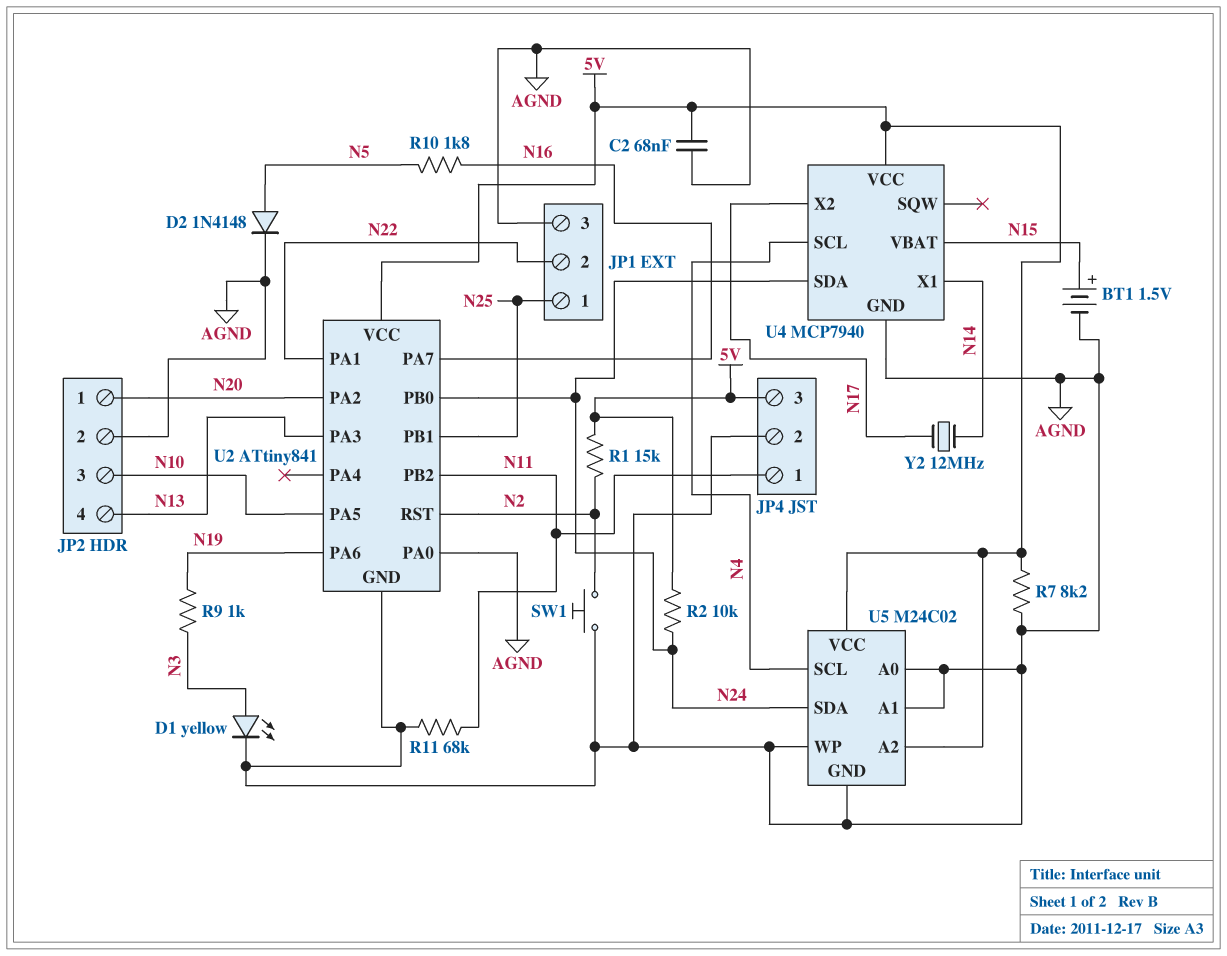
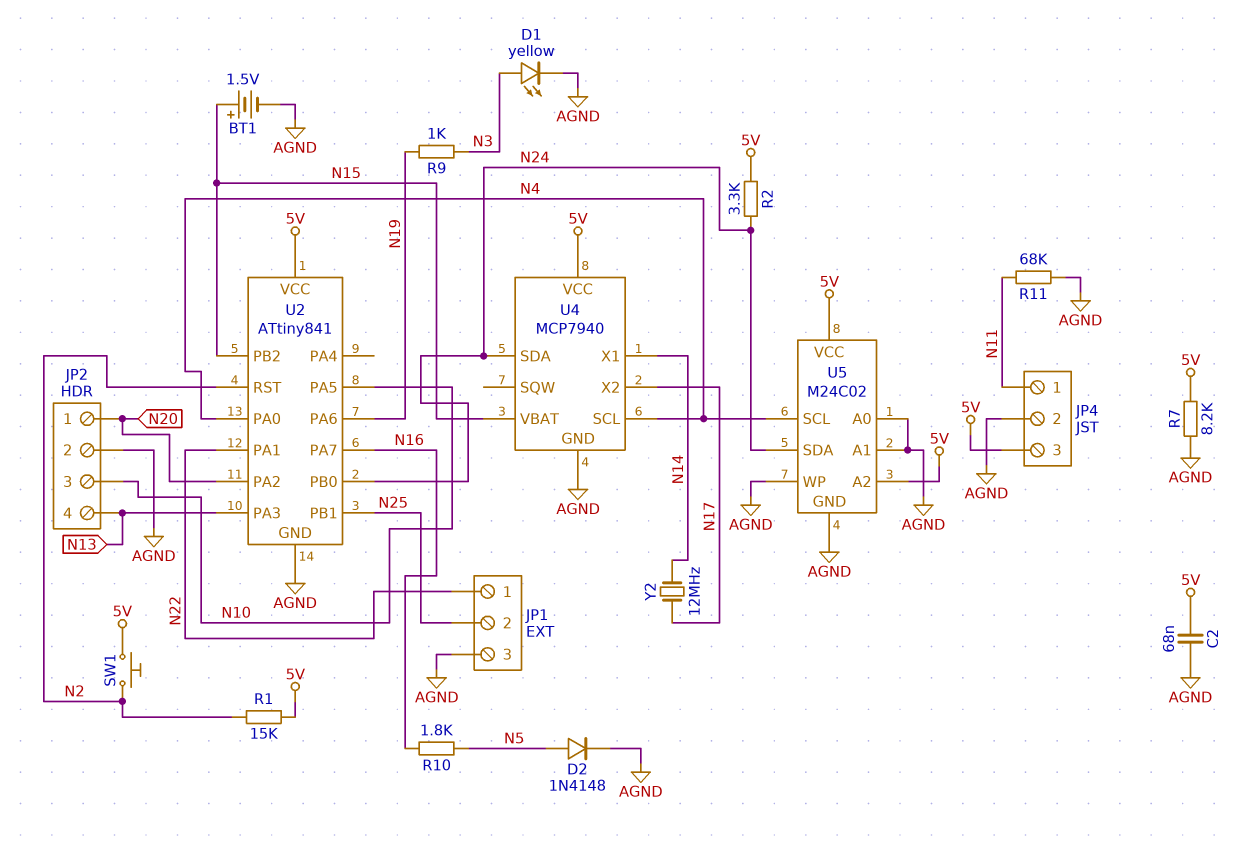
JP1 pin 1: N25 -> N22
JP1 pin 2: N22 -> N25
R2: 10k (5V, N24) -> 3.3k (5V, N24)
SW1: button (AGND, N2) -> button (5V, N2)
U2 pin PA0: AGND -> N4
U2 pin PB2: N11 -> N15

